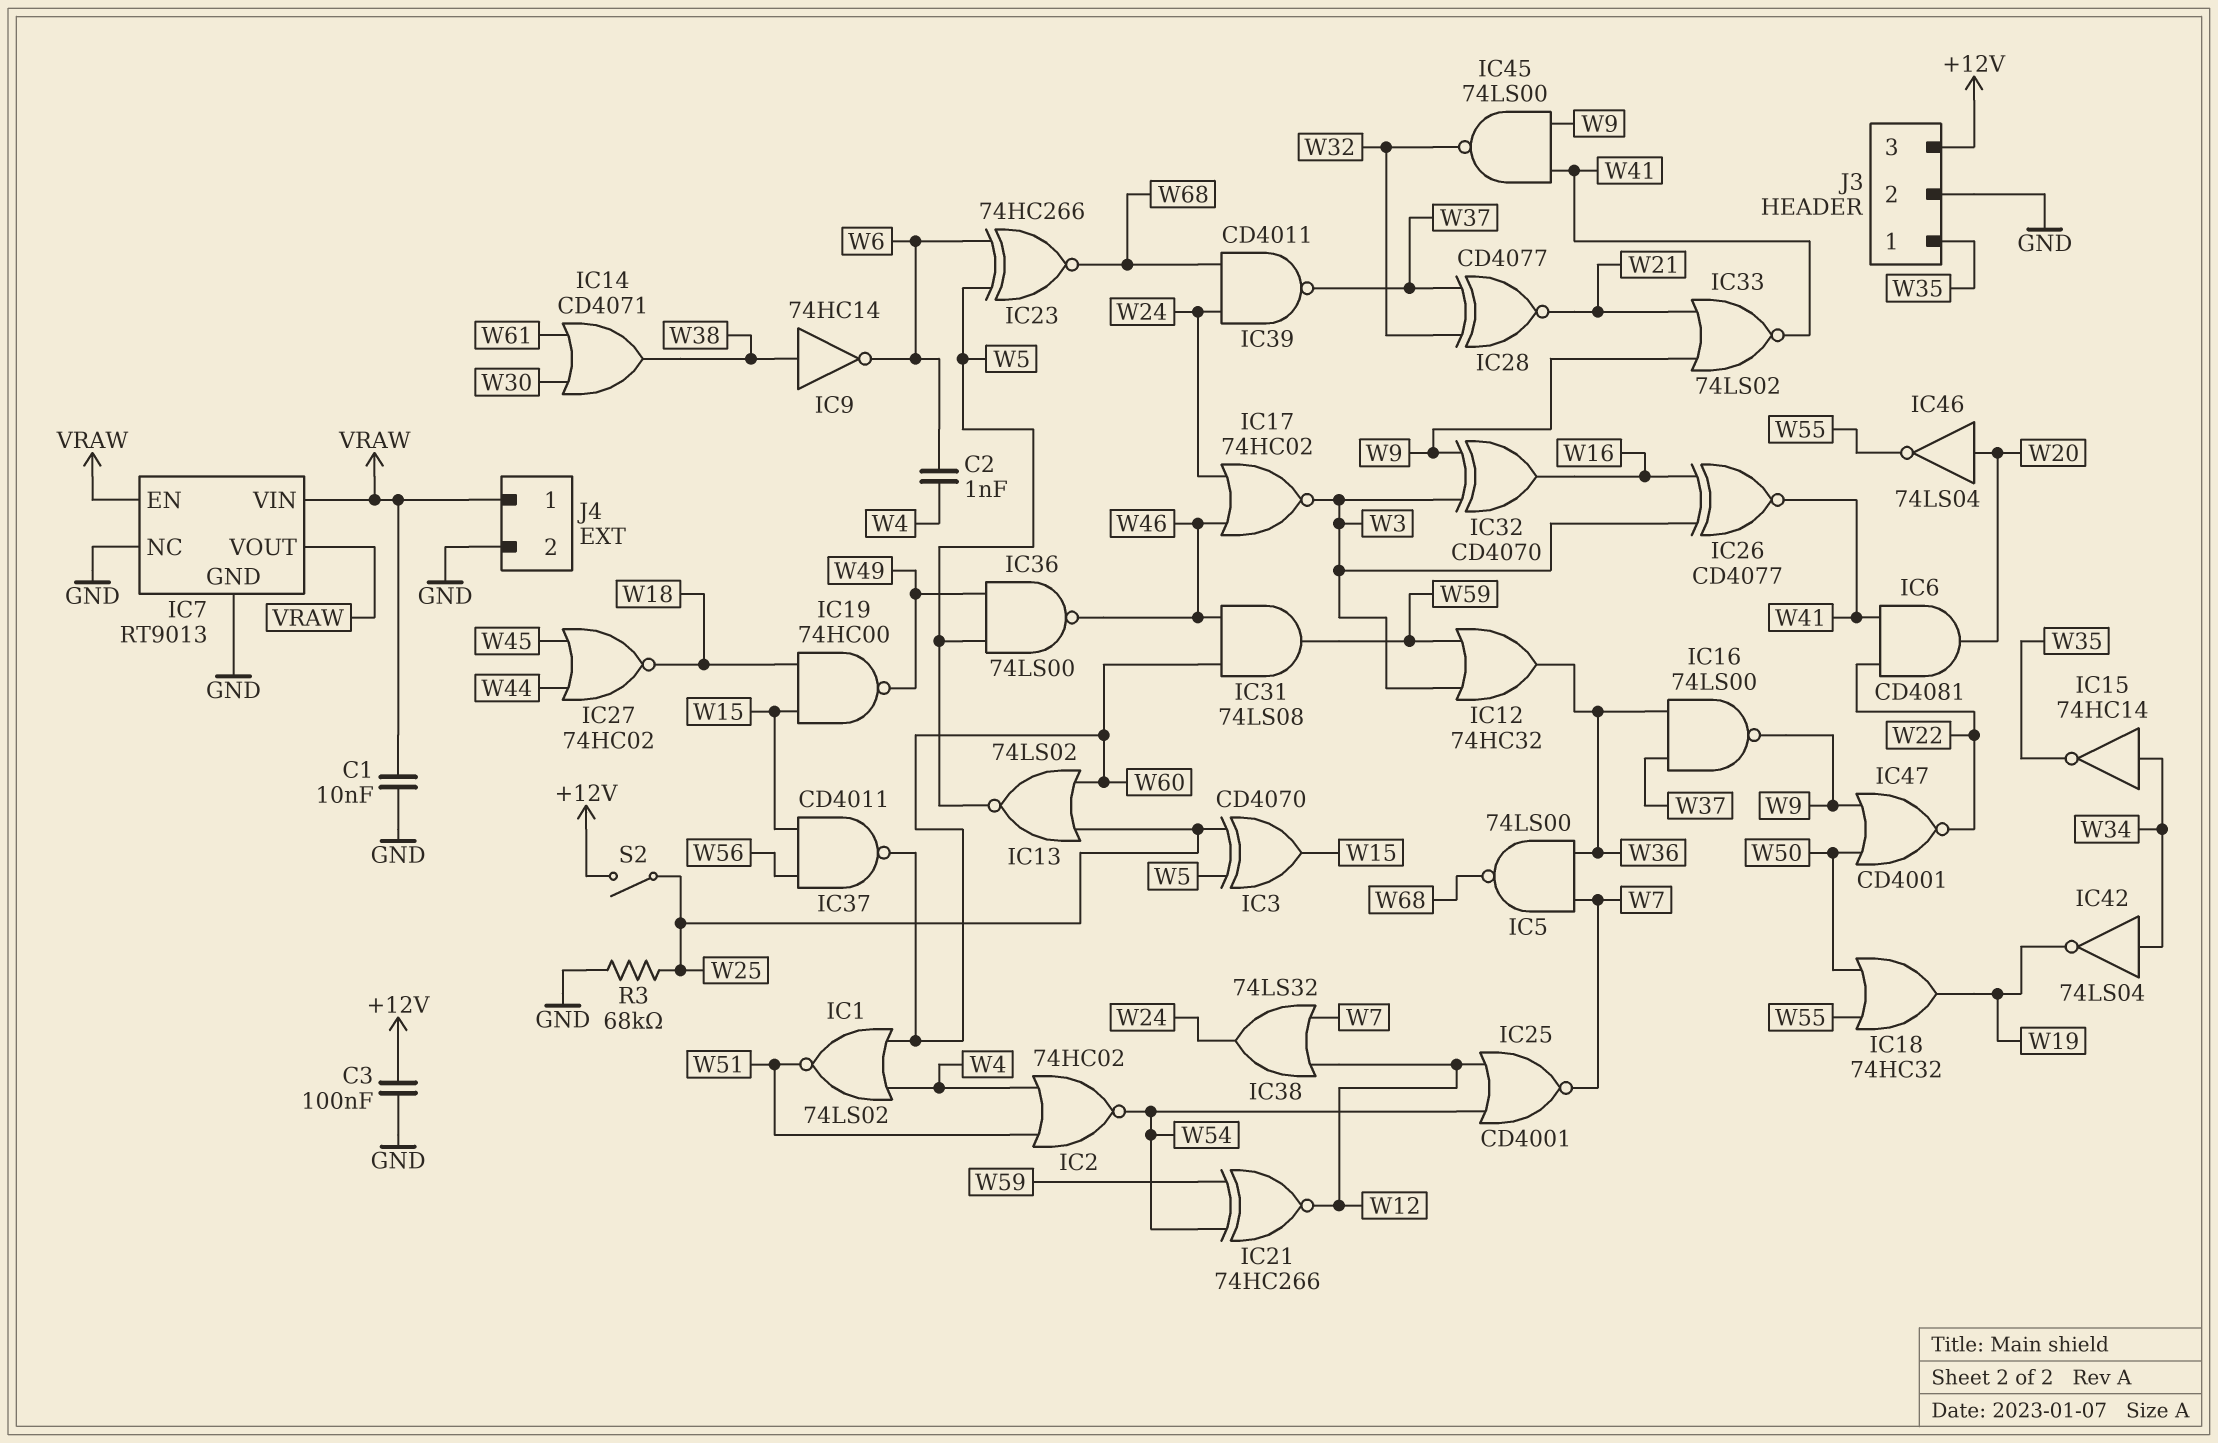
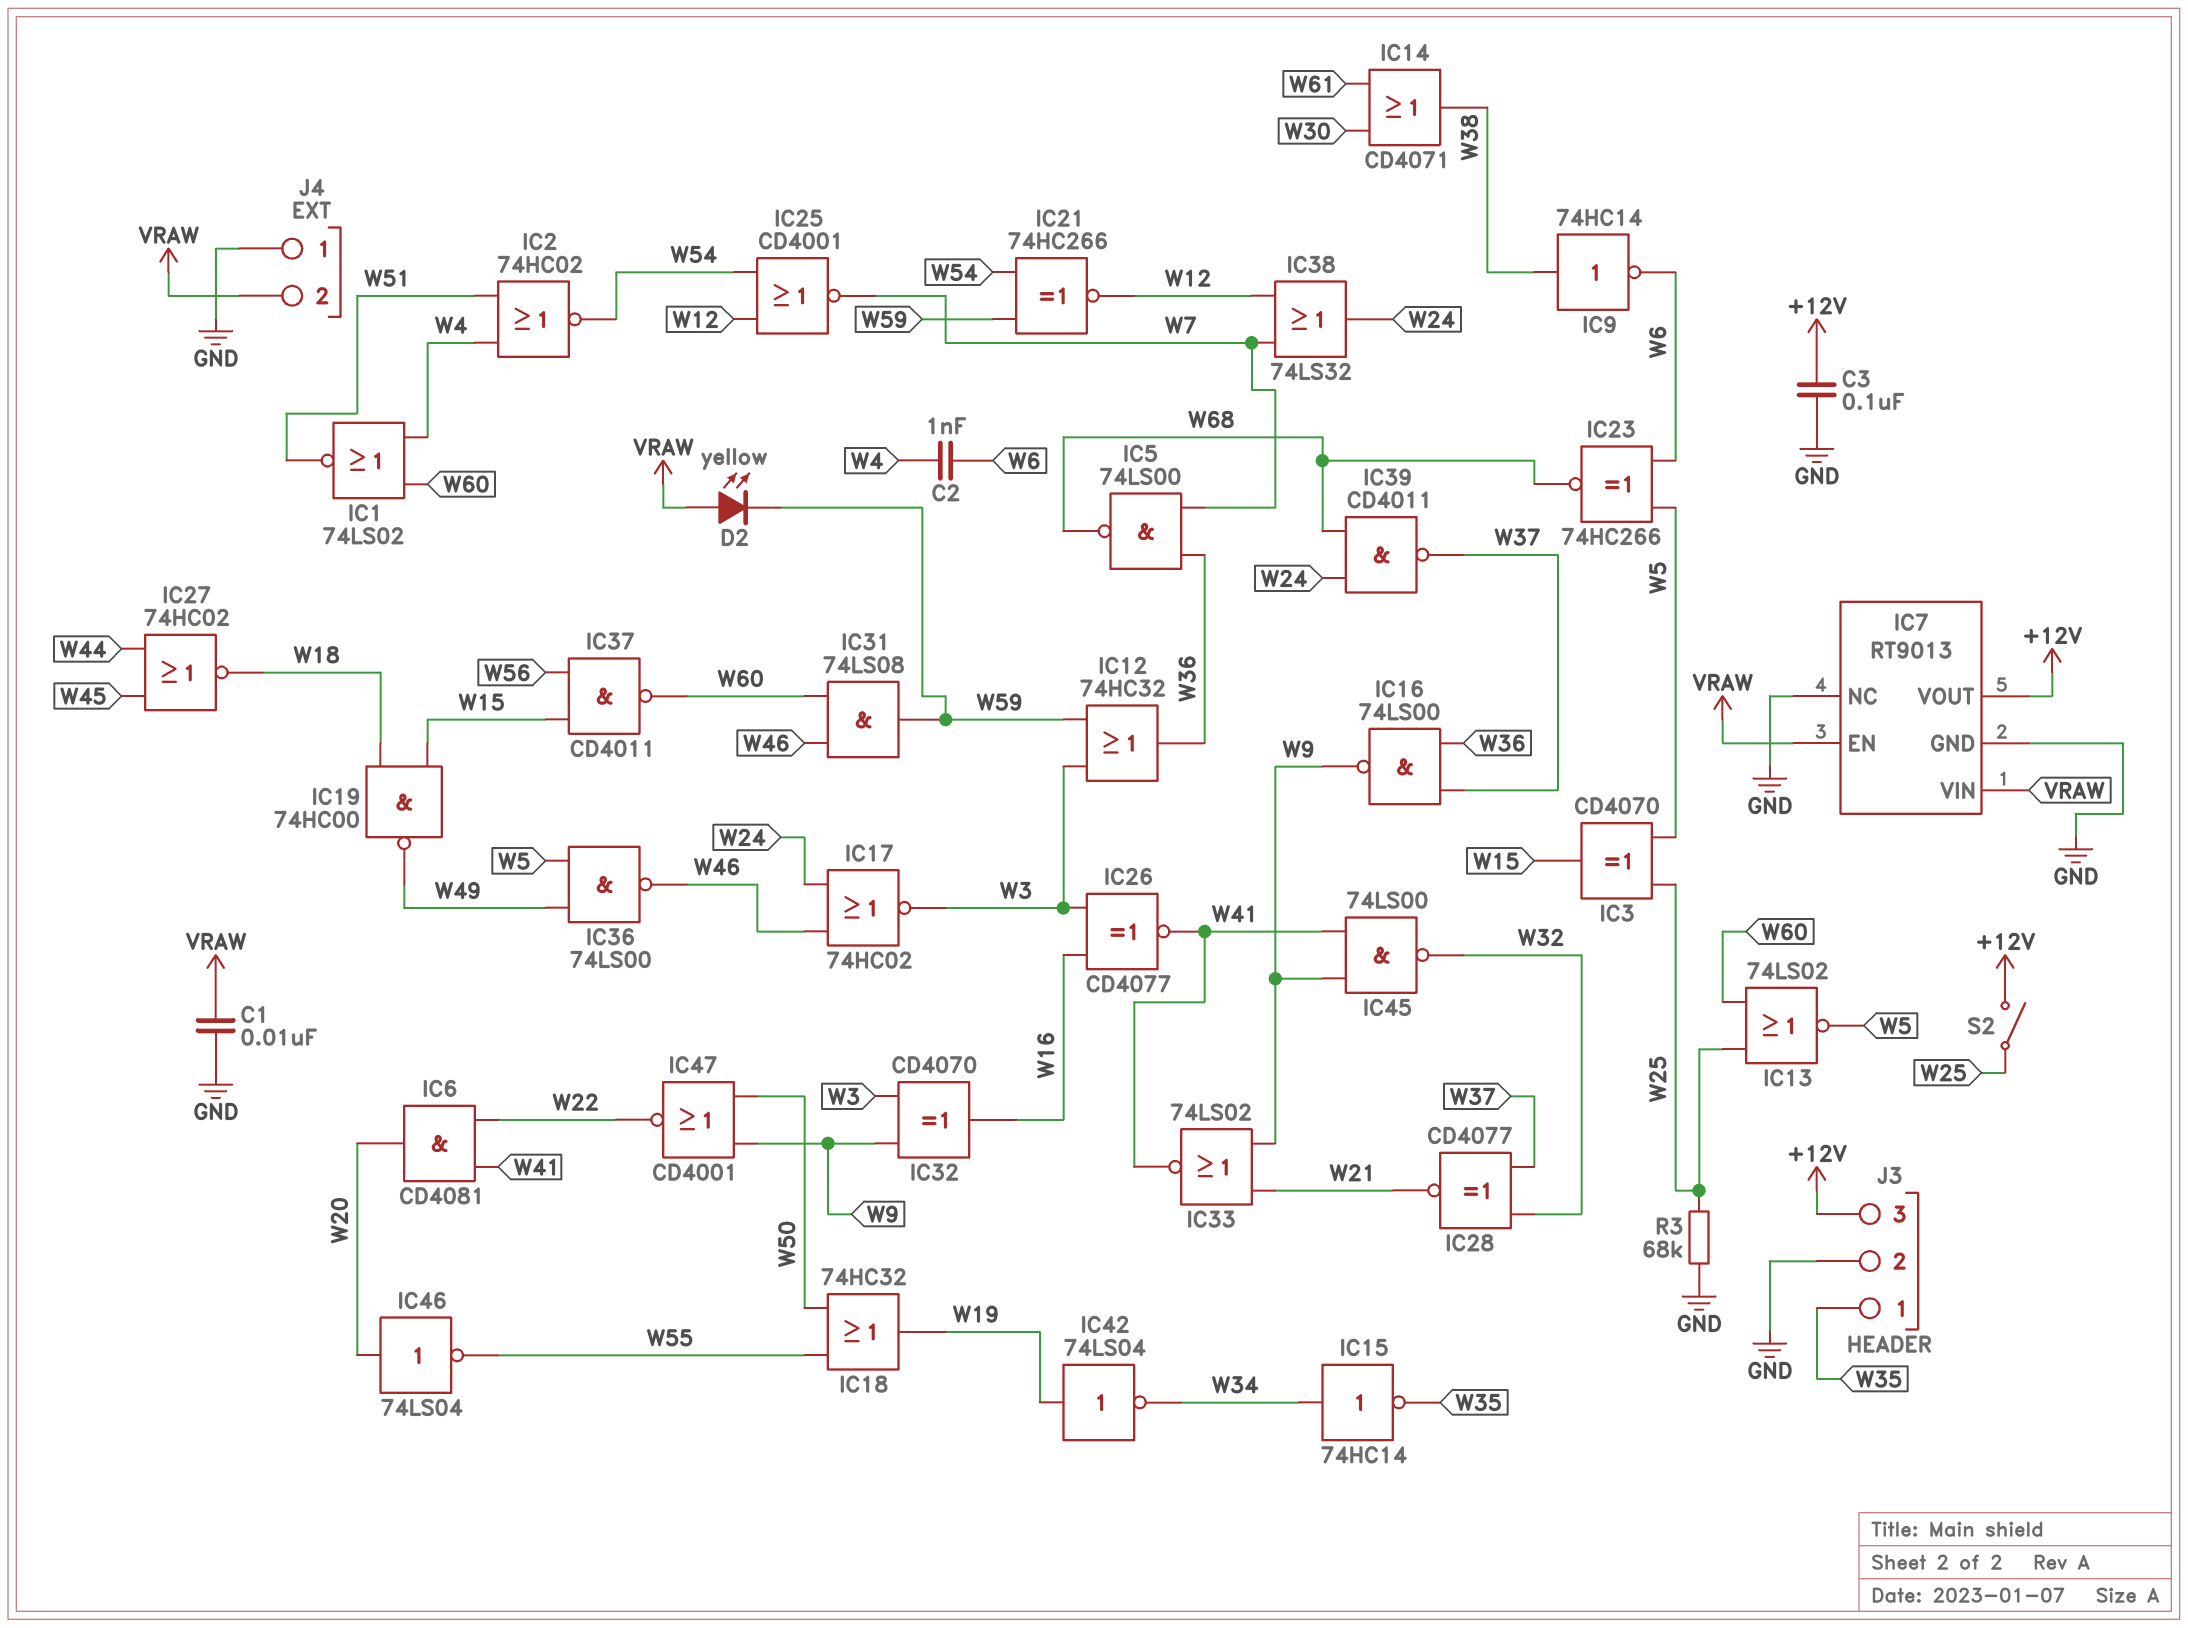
D2: none -> LED yellow (A VRAW, K W59)
IC7 pin VOUT: VRAW -> +12V
IC42: NOT 74LS04 (in W34, out W19) -> NOT 74LS04 (in W19, out W34)
J4 pin 1: VRAW -> GND
J4 pin 2: GND -> VRAW

